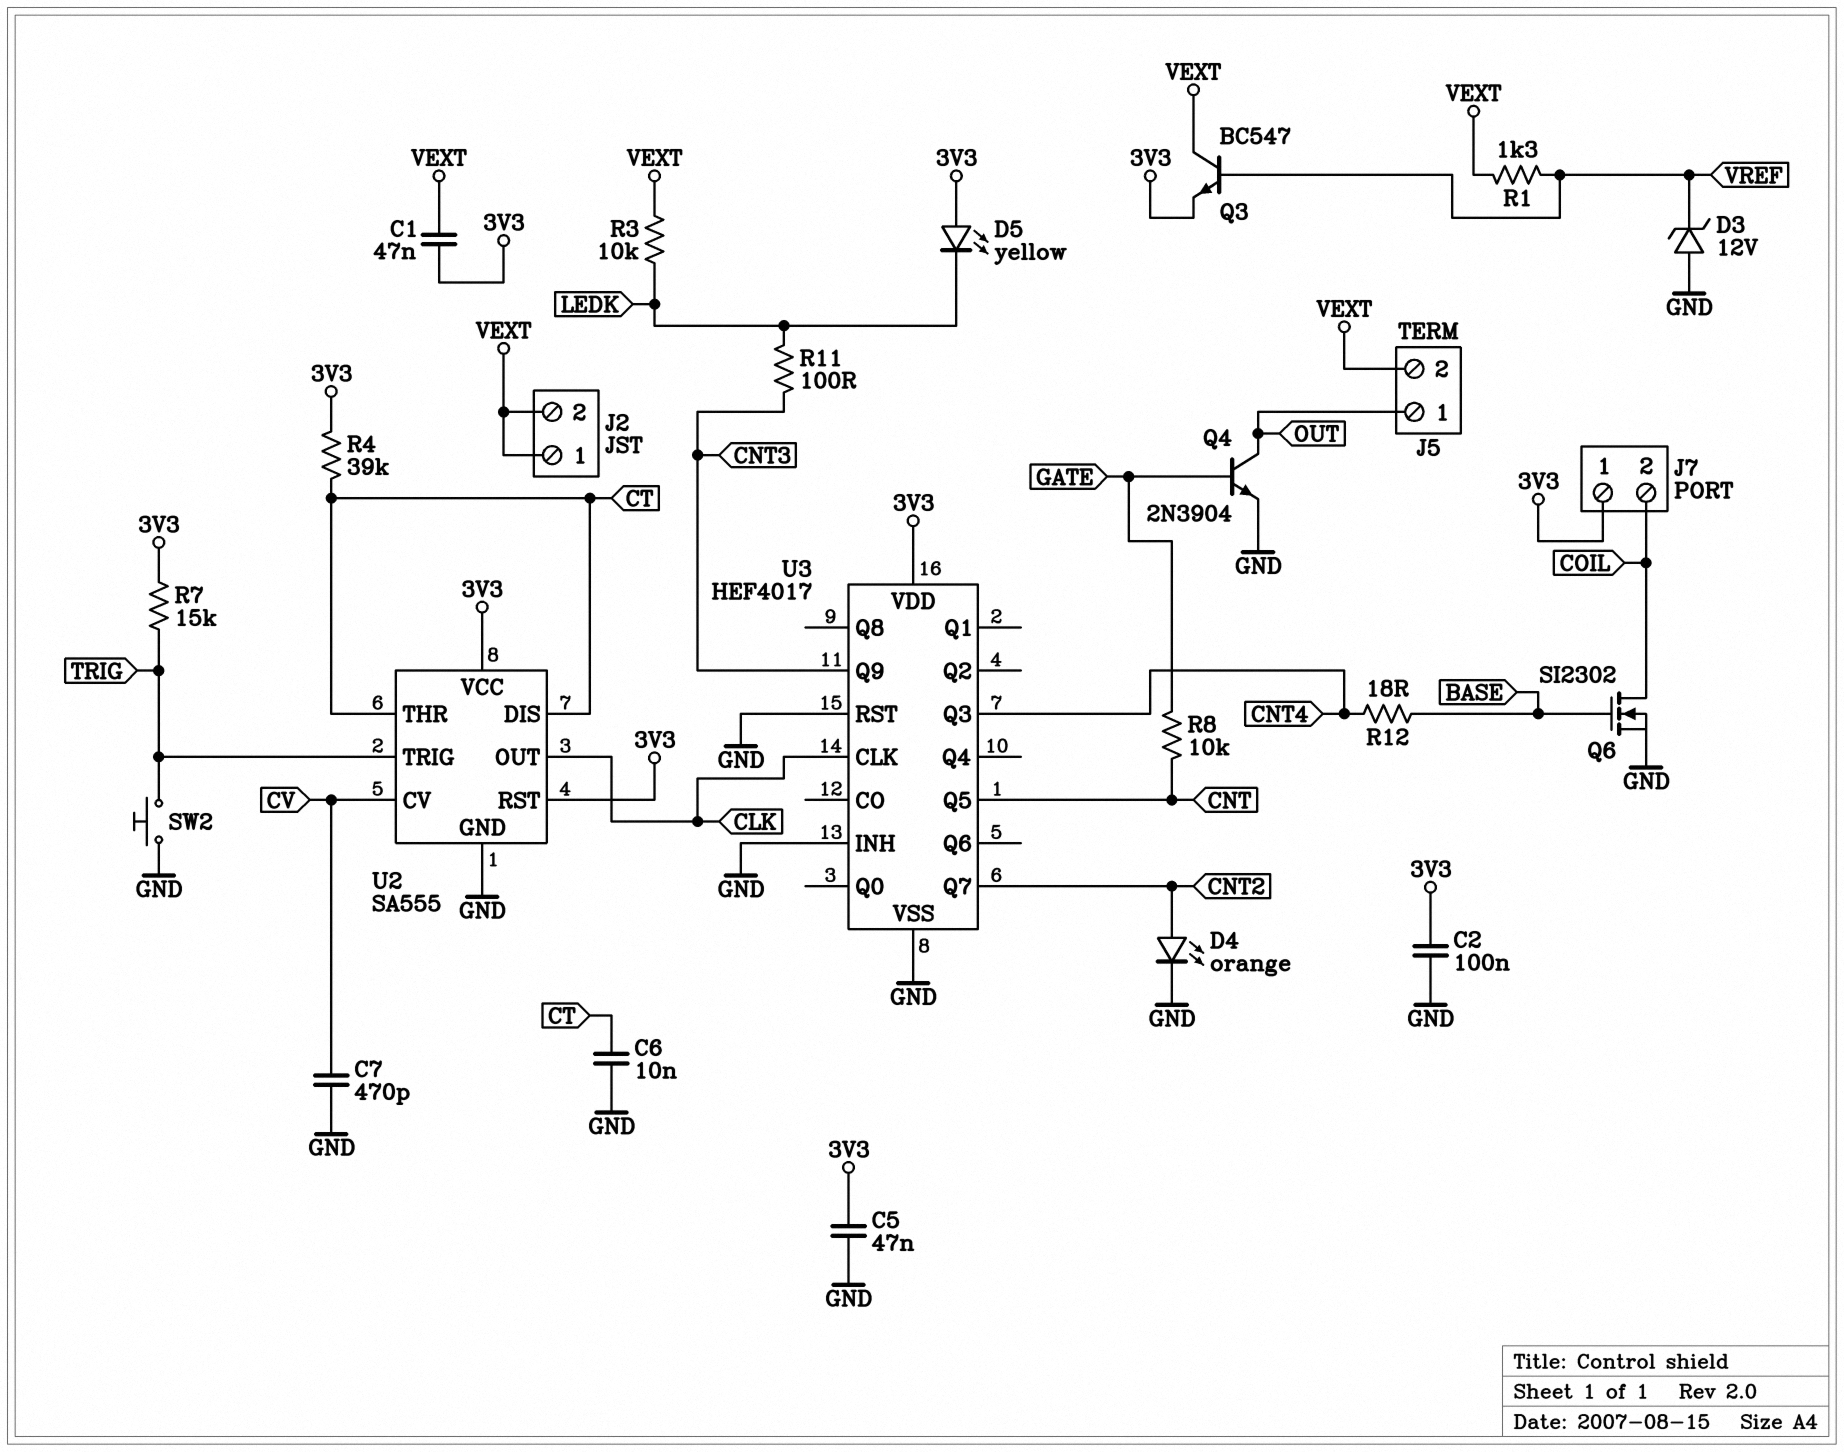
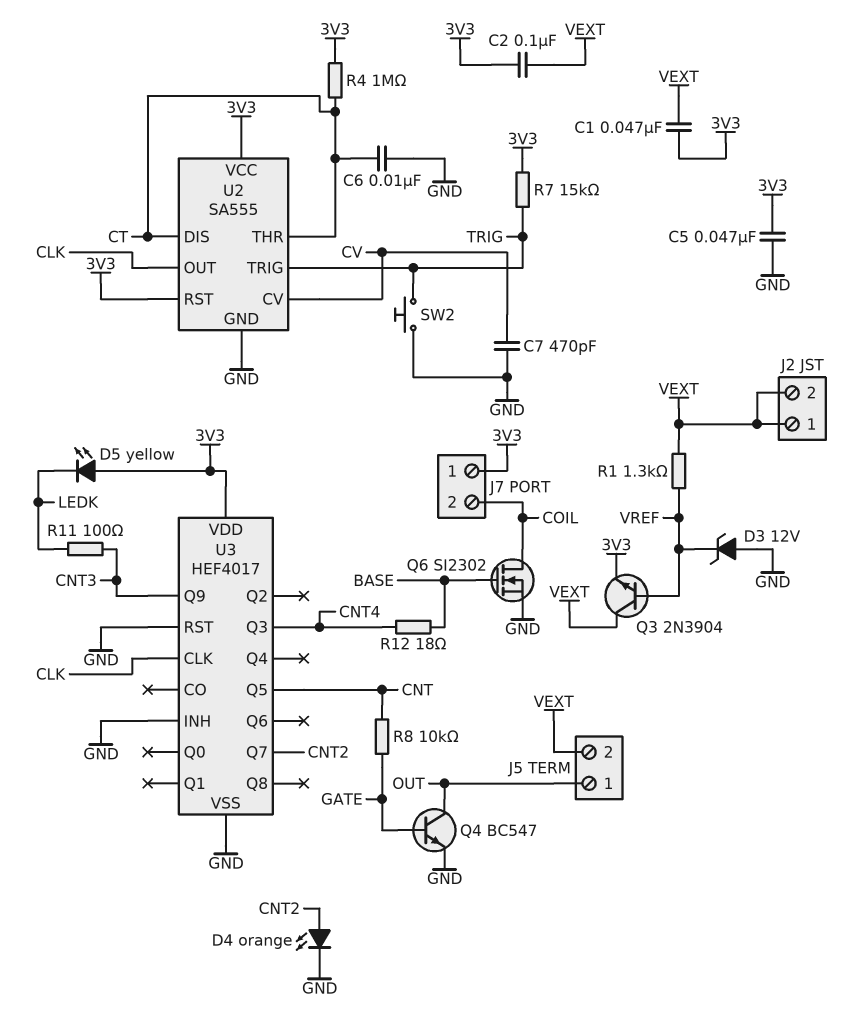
C2: 100nF (3V3, GND) -> 100nF (3V3, VEXT)
Q3: NPN BC547 (B VREF, C VEXT, E 3V3) -> NPN 2N3904 (B VREF, C VEXT, E 3V3)
Q4: NPN 2N3904 (B GATE, C OUT, E GND) -> NPN BC547 (B GATE, C OUT, E GND)
R3: 10k (LEDK, VEXT) -> none
R4: 39k (3V3, CT) -> 1M (3V3, CT)

